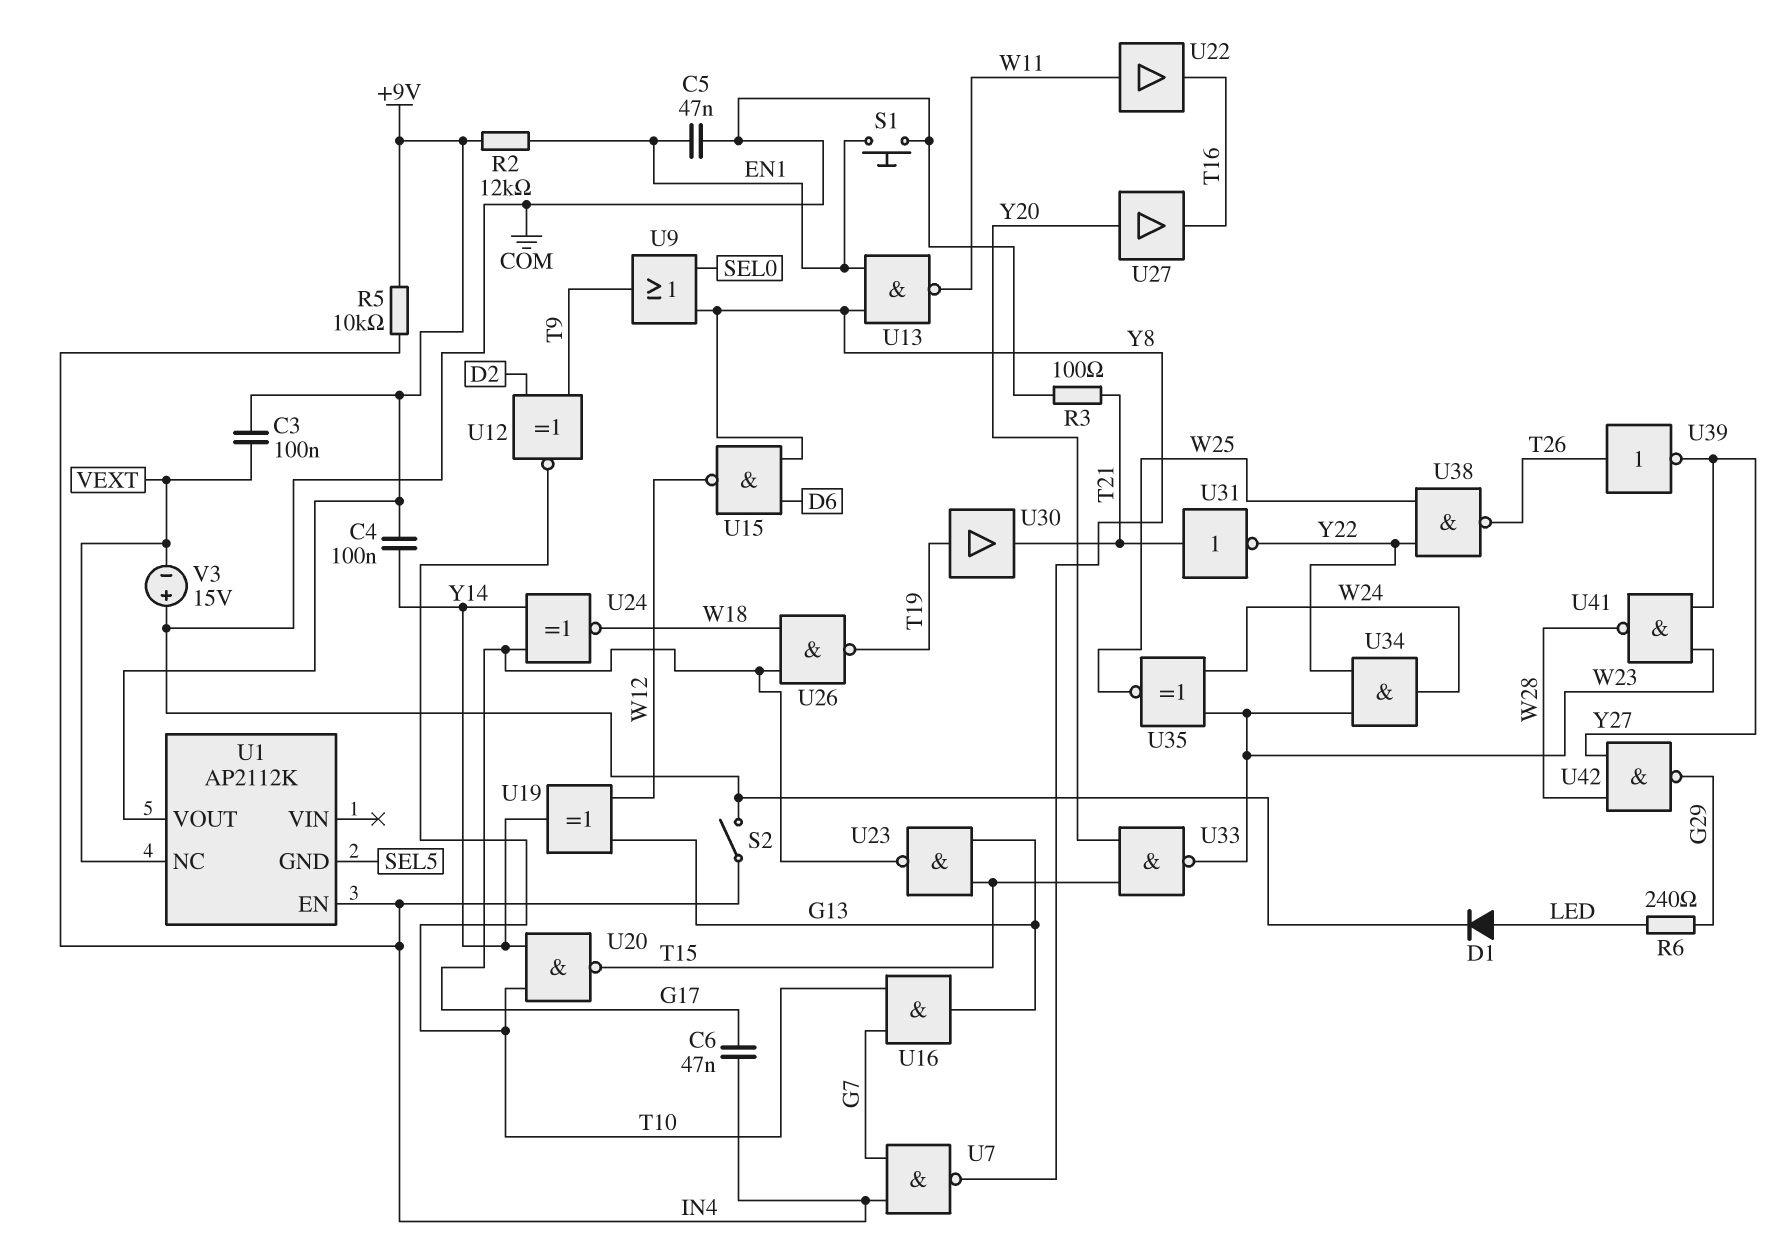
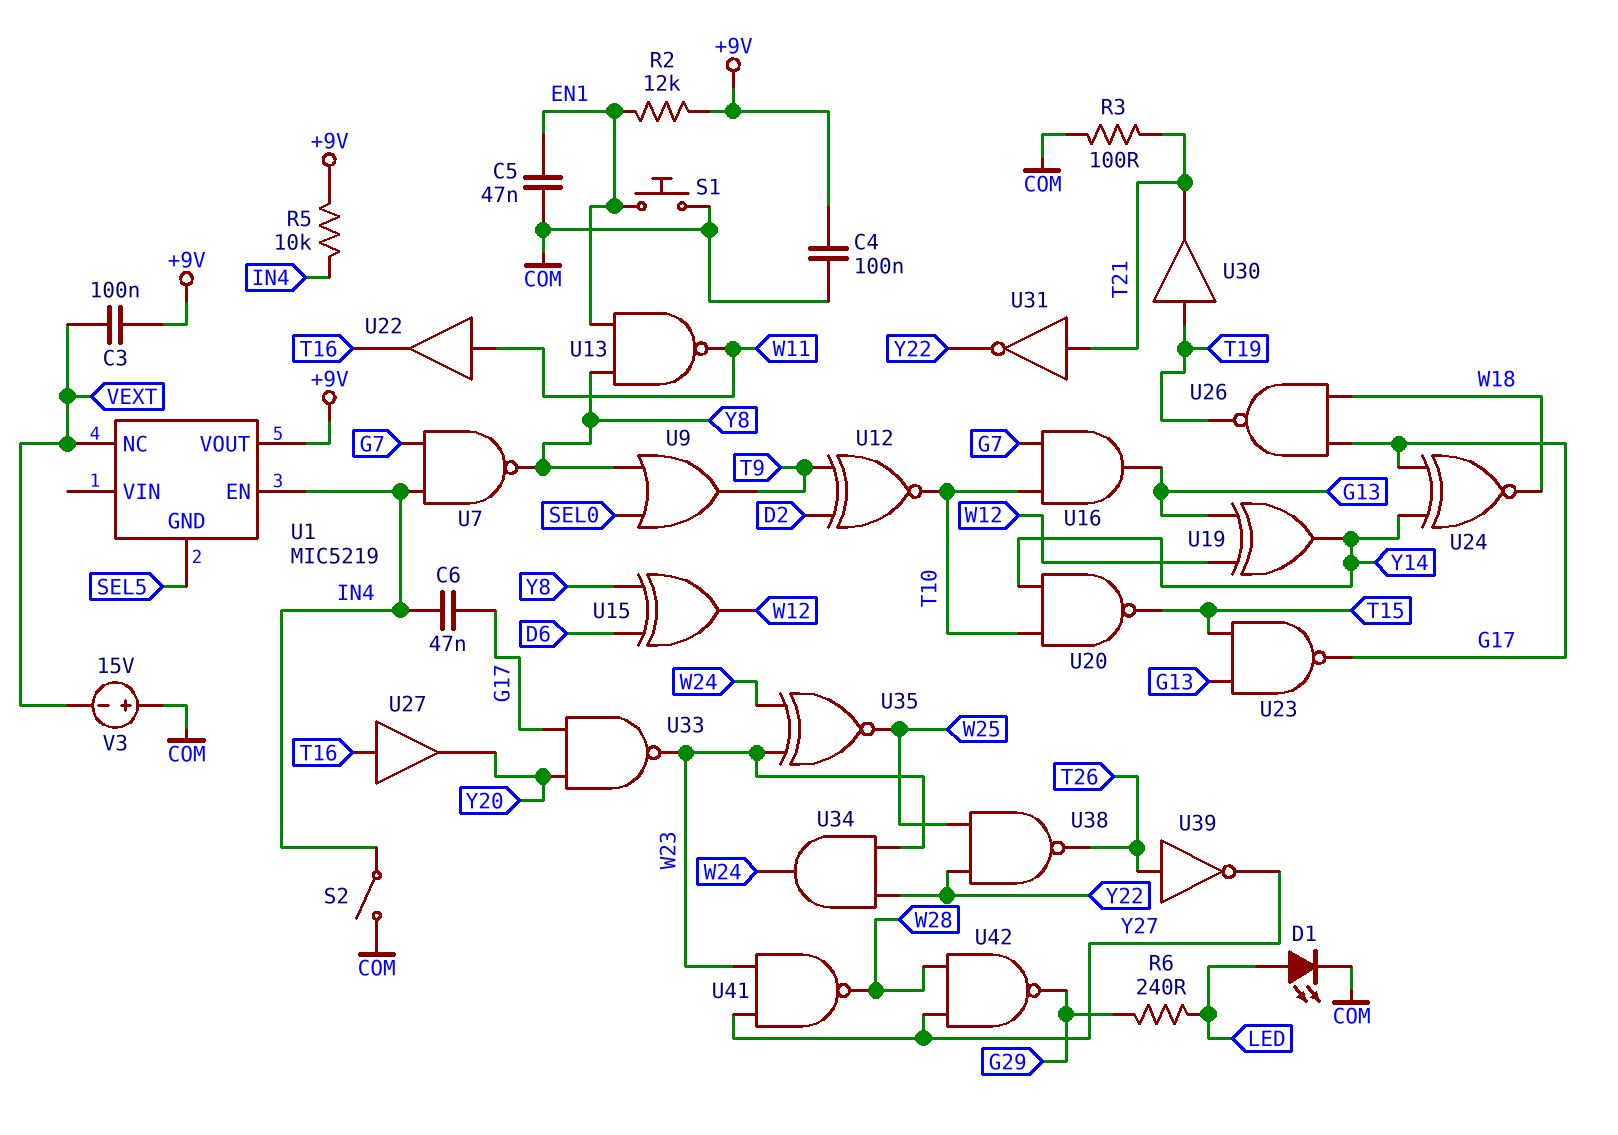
C4: 100nF (+9V, Y14) -> 100nF (+9V, COM)
D1: diode (A LED, K COM) -> LED (A LED, K COM)
U1: AP2112K -> MIC5219
U15: NAND (in D6, in Y8, out W12) -> XOR (in D6, in Y8, out W12)
U27: buffer (in Y20, out T16) -> buffer (in T16, out Y20)
U33: NAND (in T15, in Y20, out W23) -> NAND (in G17, in Y20, out W23)

